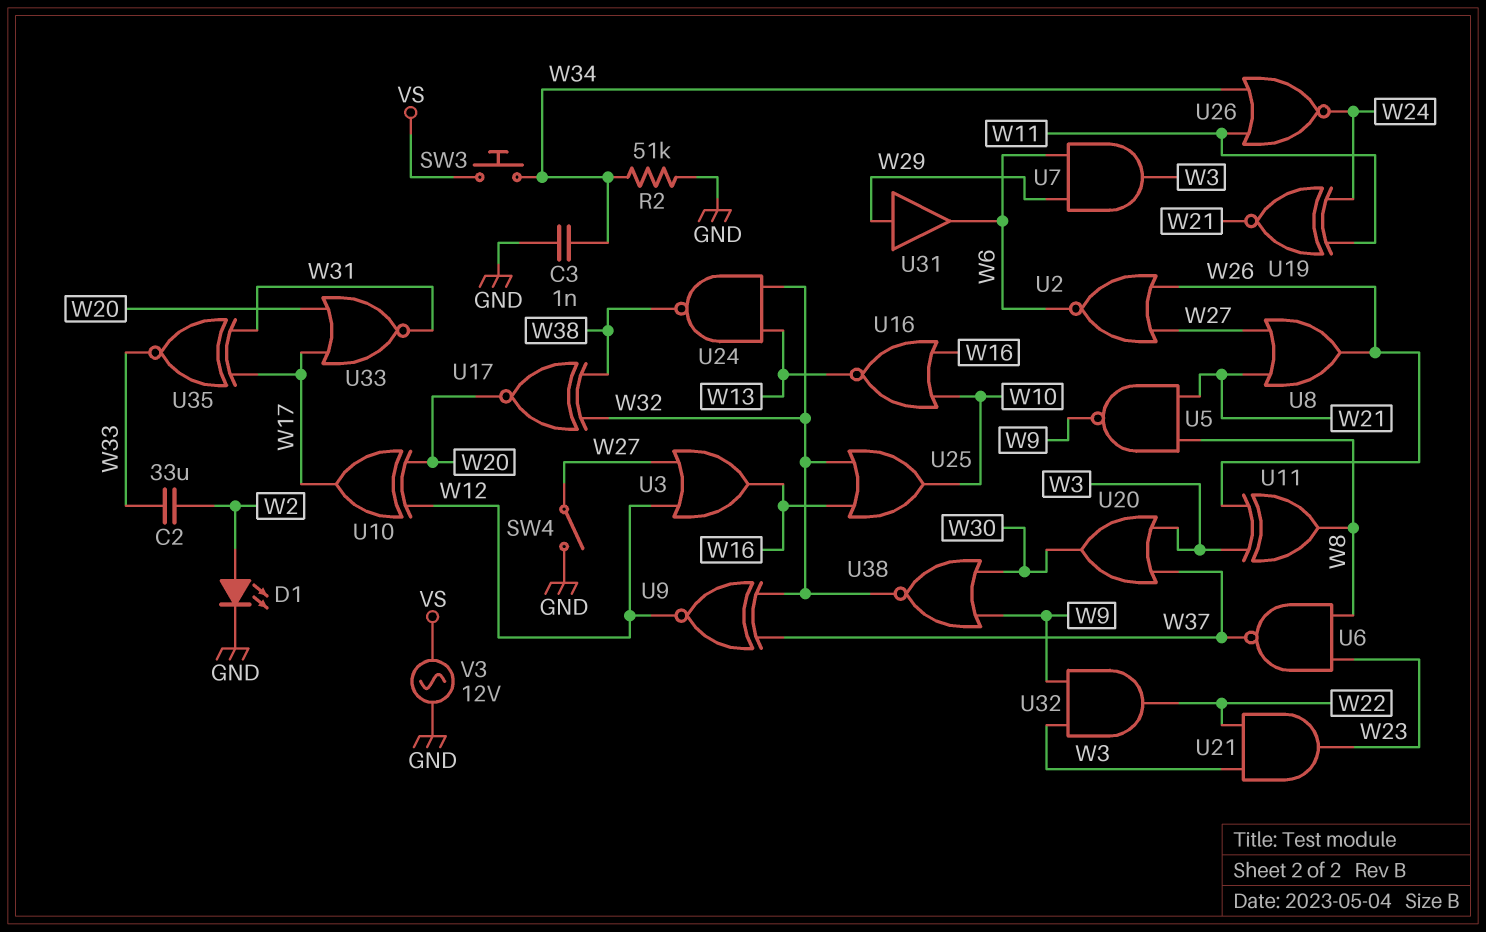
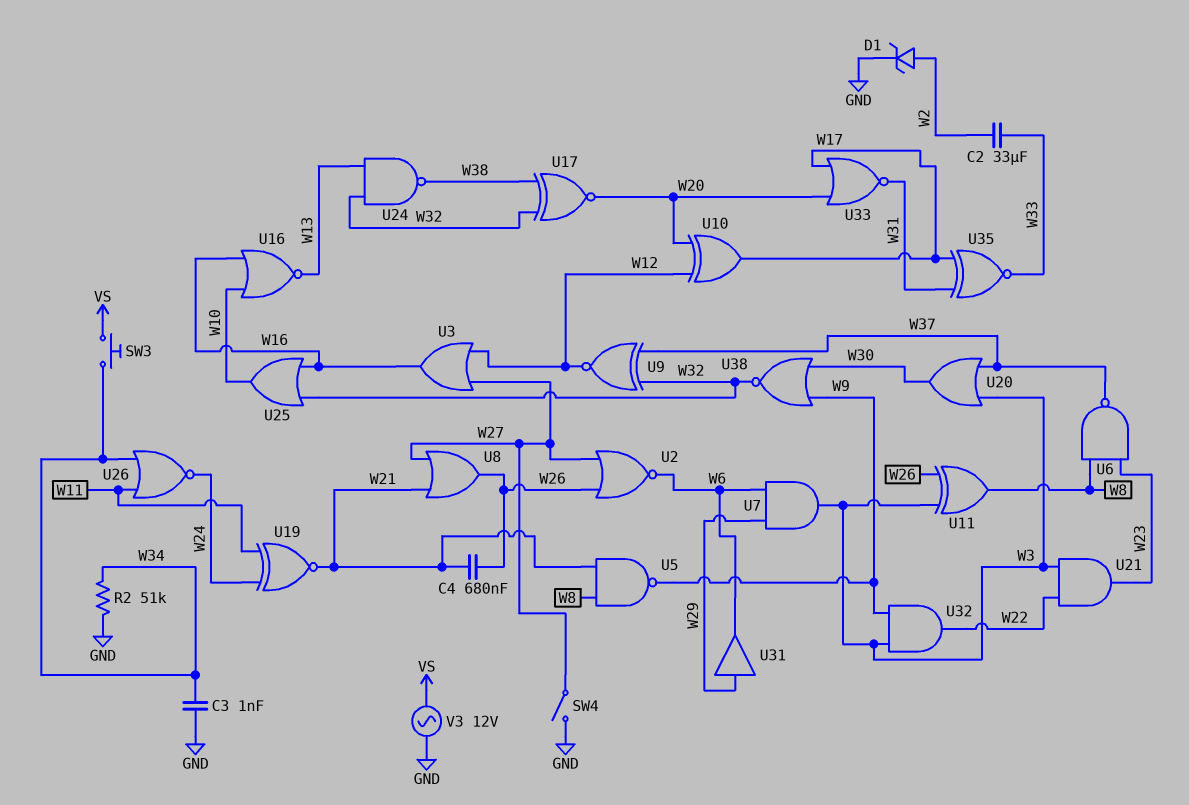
C4: none -> 680nF (W21, W26)
D1: LED (A W2, K GND) -> zener (A W2, K GND)

